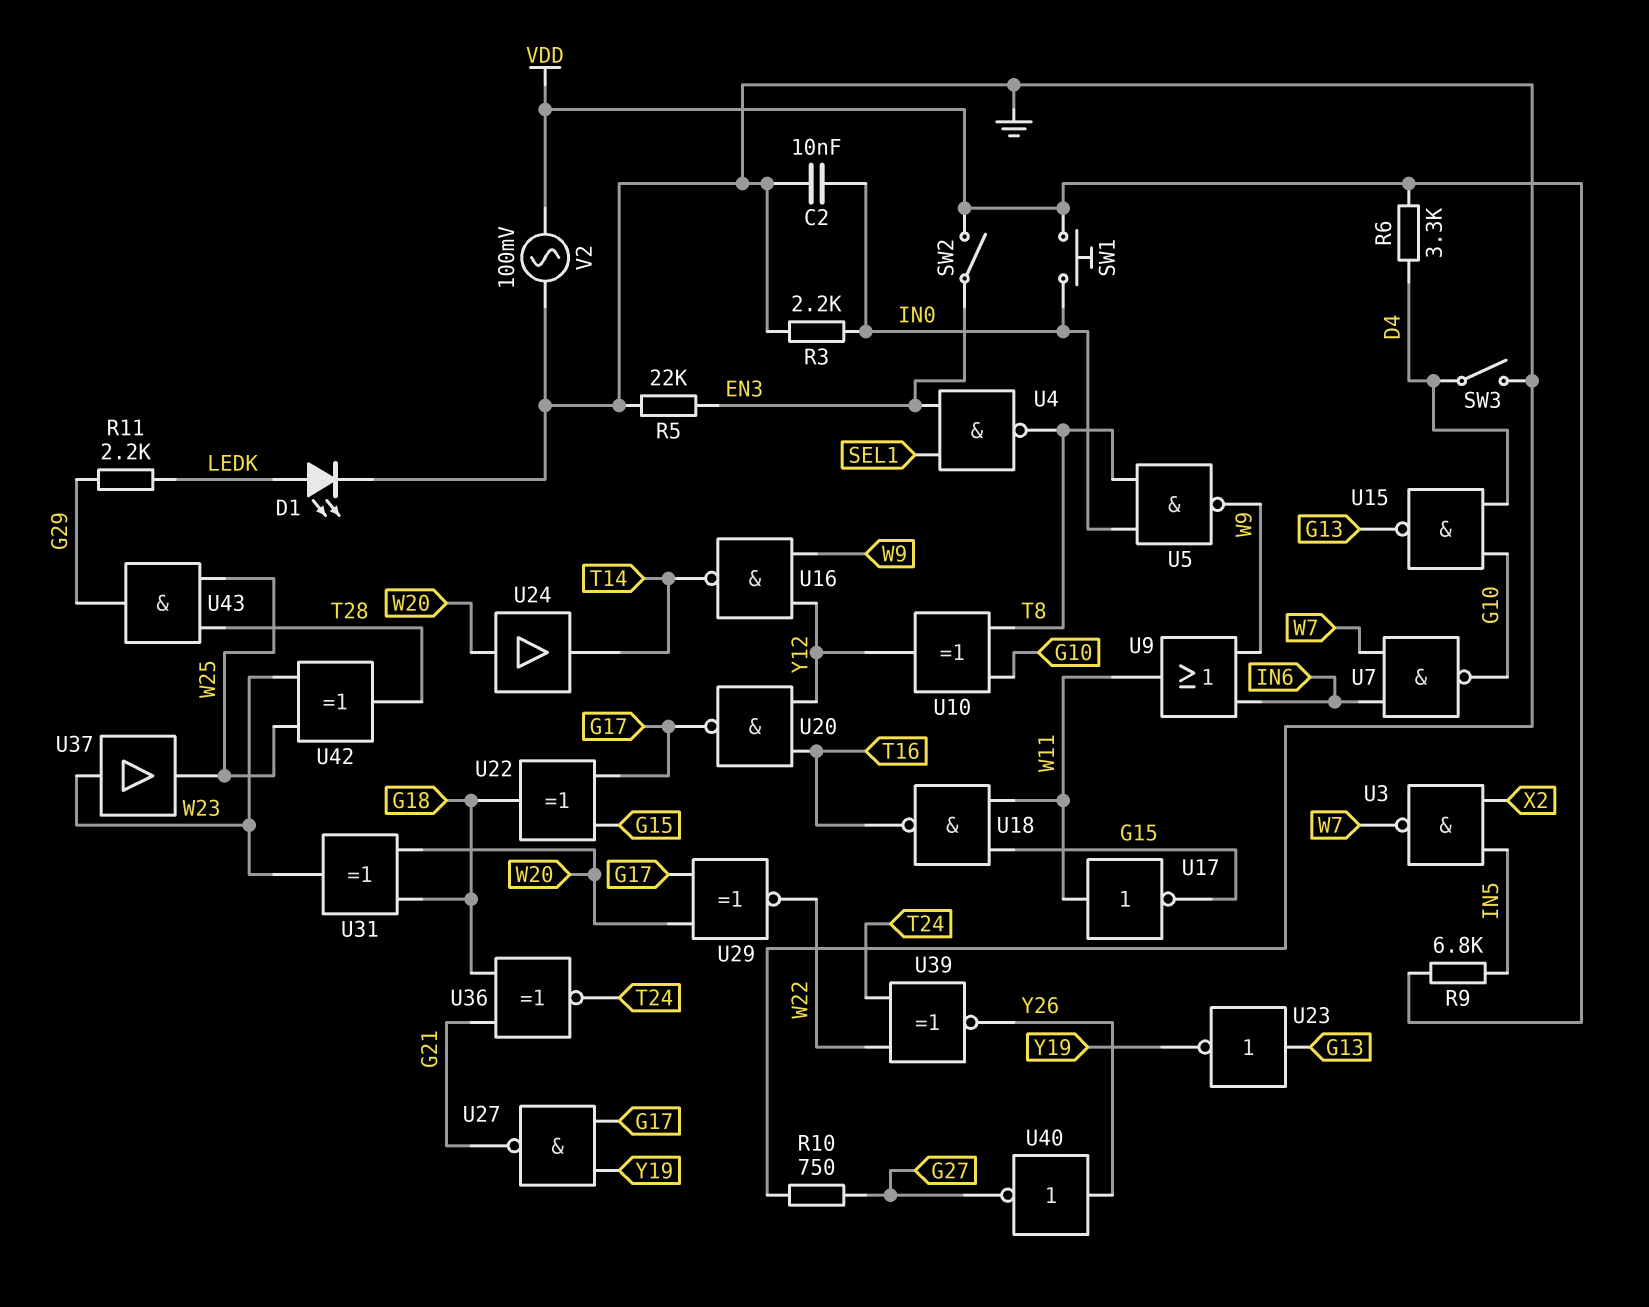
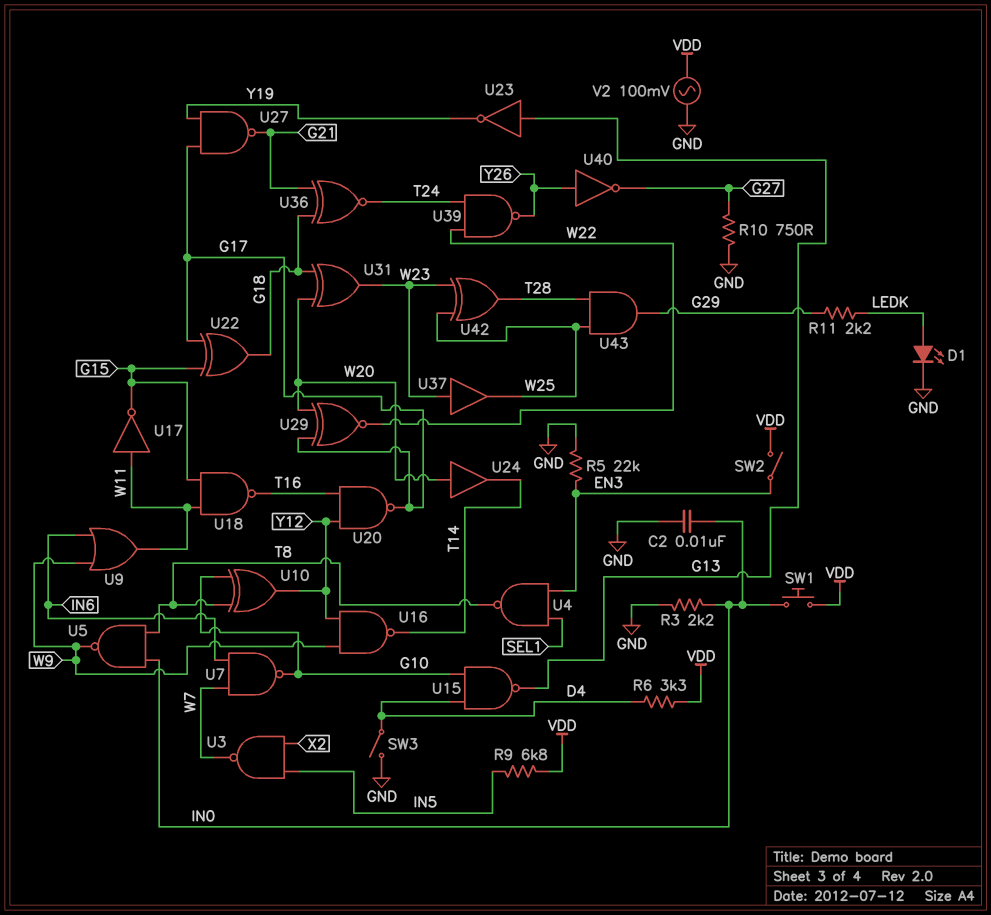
U39: XNOR (in T24, in W22, out Y26) -> NAND (in T24, in W22, out Y26)

